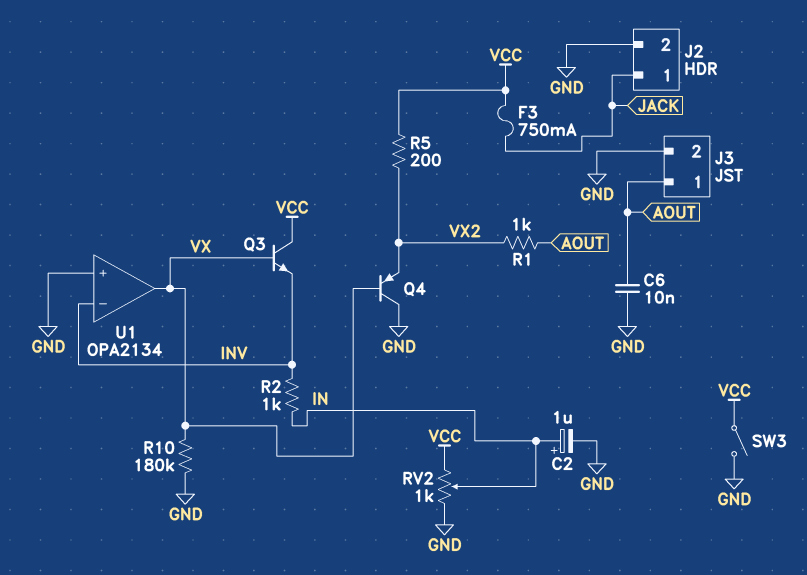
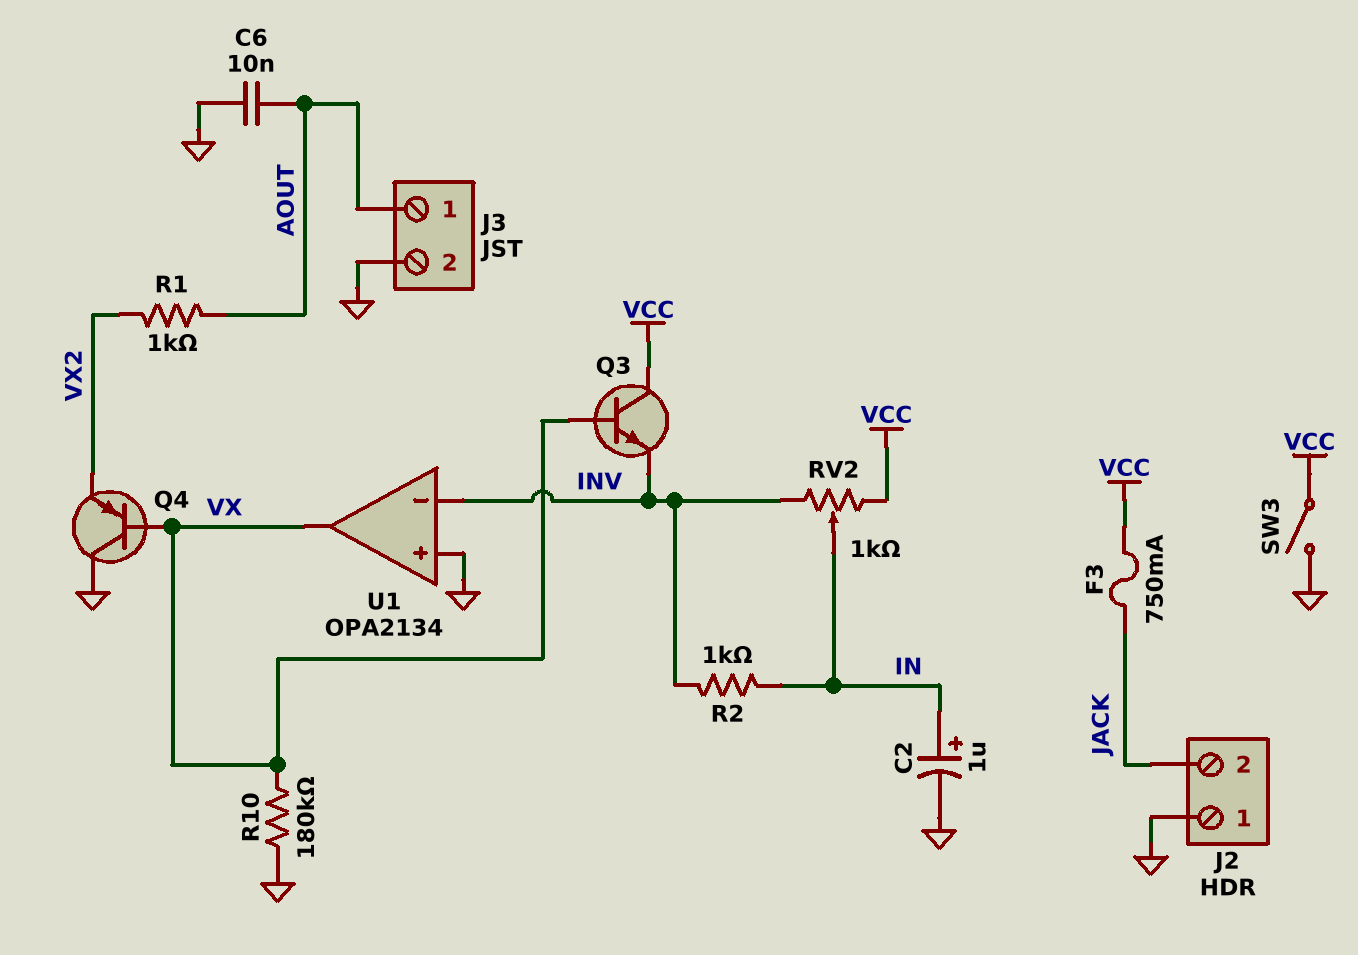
J2 pin 1: JACK -> GND
J2 pin 2: GND -> JACK
R5: 200 (VCC, VX2) -> none
RV2: 1k (GND, VCC, wiper IN) -> 1k (INV, VCC, wiper IN)

